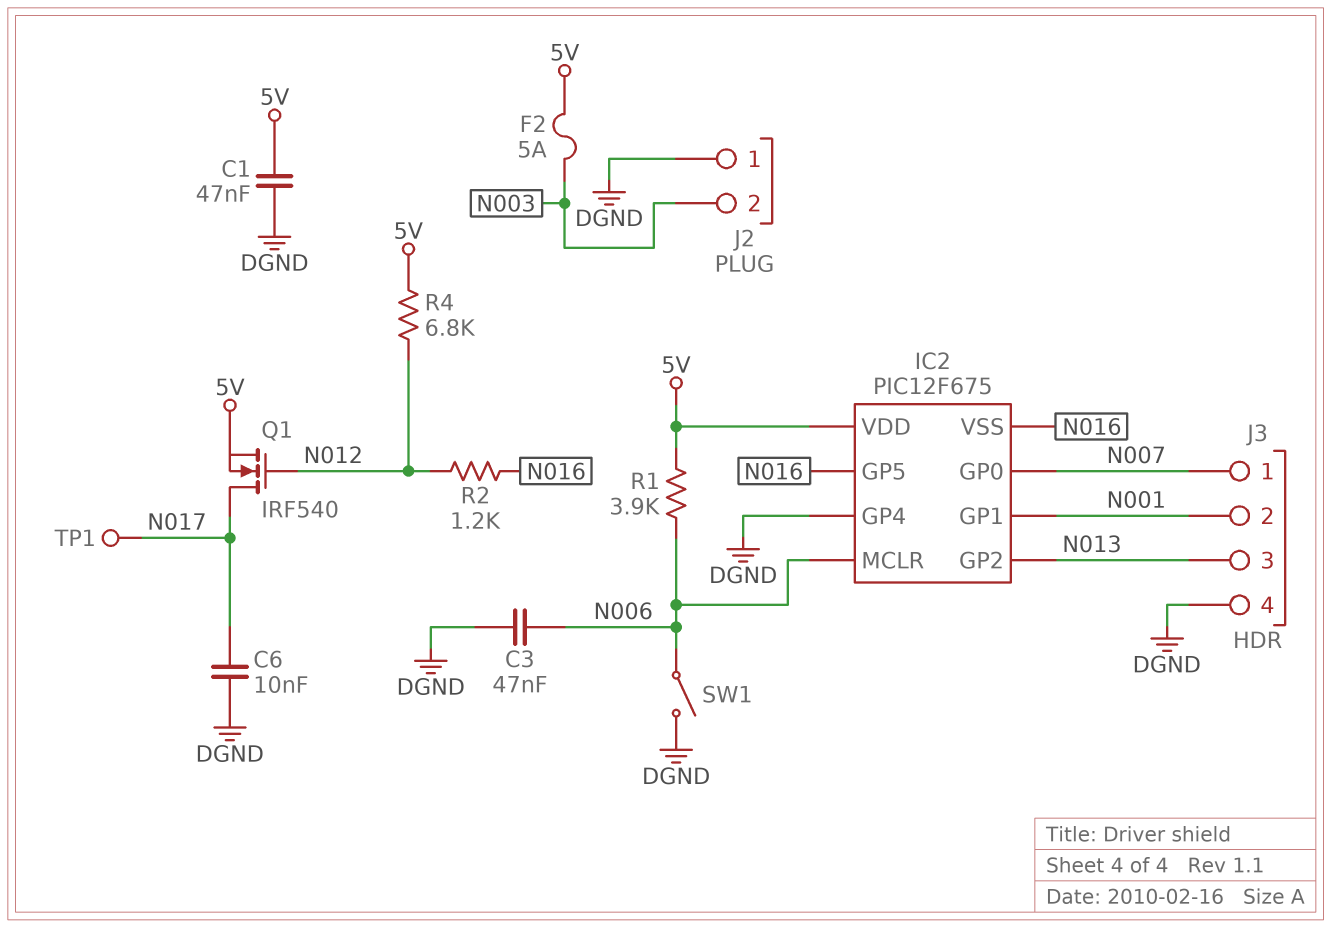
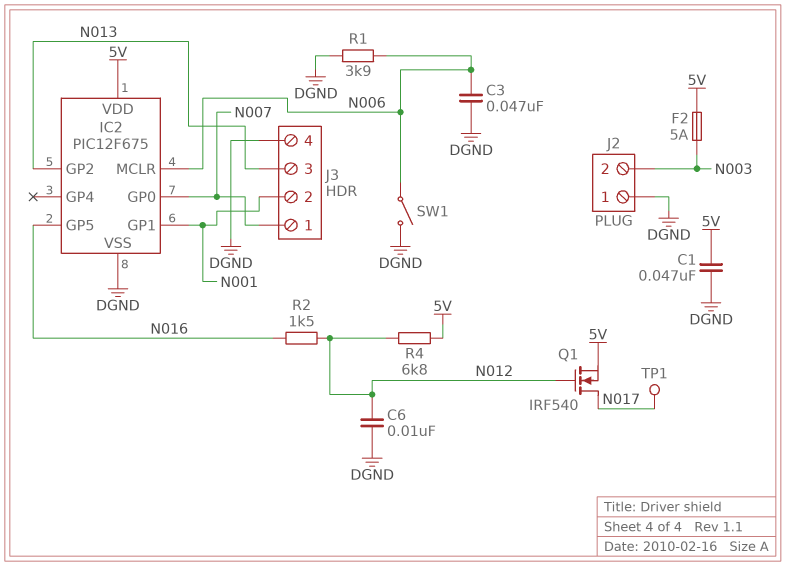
C6: 10nF (DGND, N017) -> 10nF (DGND, N012)
IC2 pin GP4: DGND -> none
IC2 pin VSS: N016 -> DGND
R1: 3.9k (5V, N006) -> 3.9k (DGND, N006)
R2: 1.2k (N012, N016) -> 1.5k (N012, N016)

